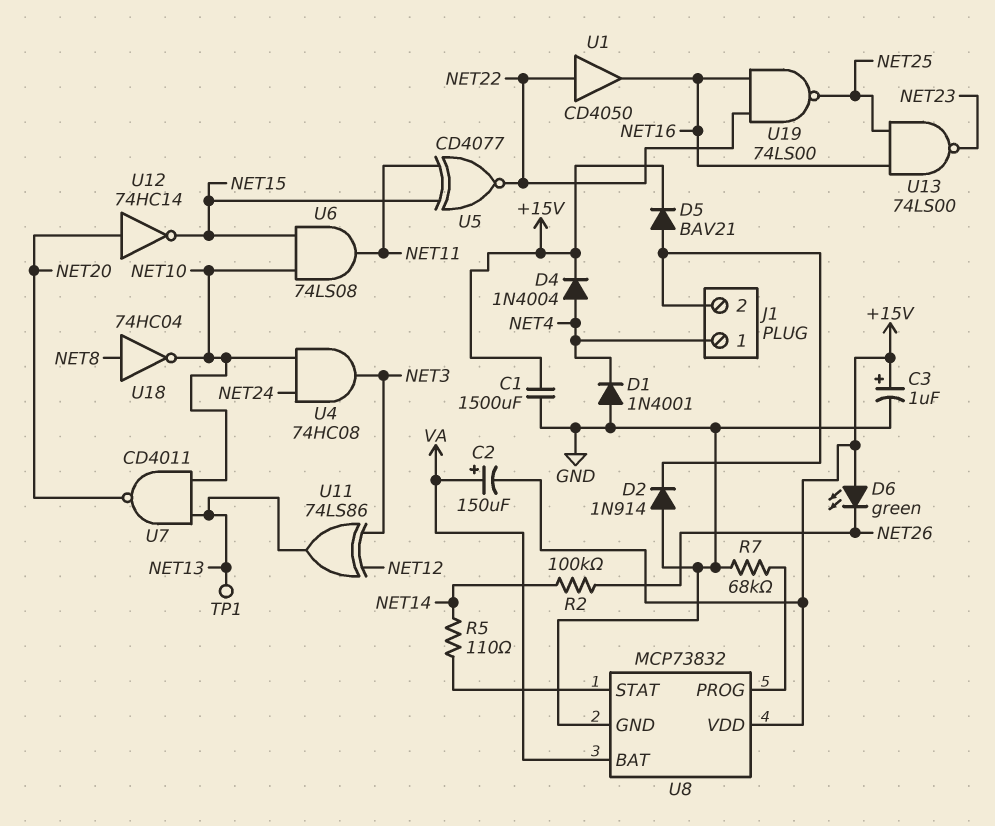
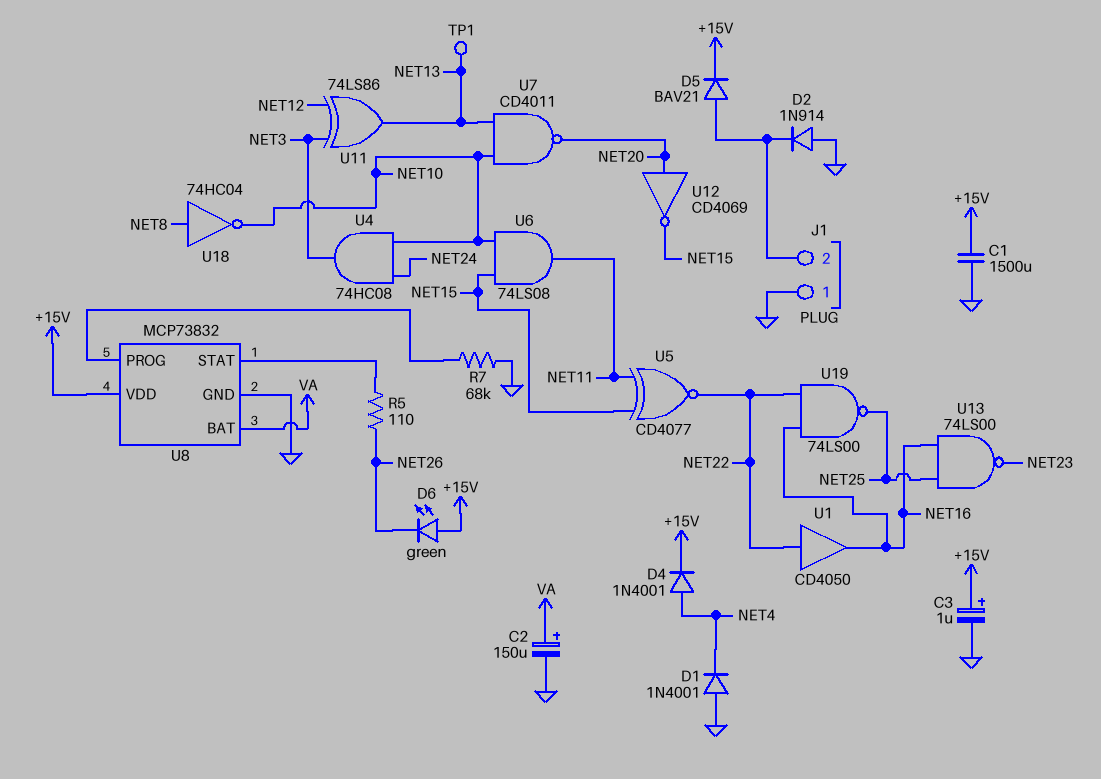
C2: 150uF (plus VA, minus +15V) -> 150uF (plus VA, minus GND)
D4: diode 1N4004 (A NET4, K +15V) -> diode 1N4001 (A NET4, K +15V)
J1 pin 1: NET4 -> GND
R2: 100k (NET14, NET26) -> none
R5: 110 (NET14, U8/STAT) -> 110 (NET26, U8/STAT)
U12: NOT 74HC14 (in NET20, out NET15) -> NOT CD4069 (in NET20, out NET15)

